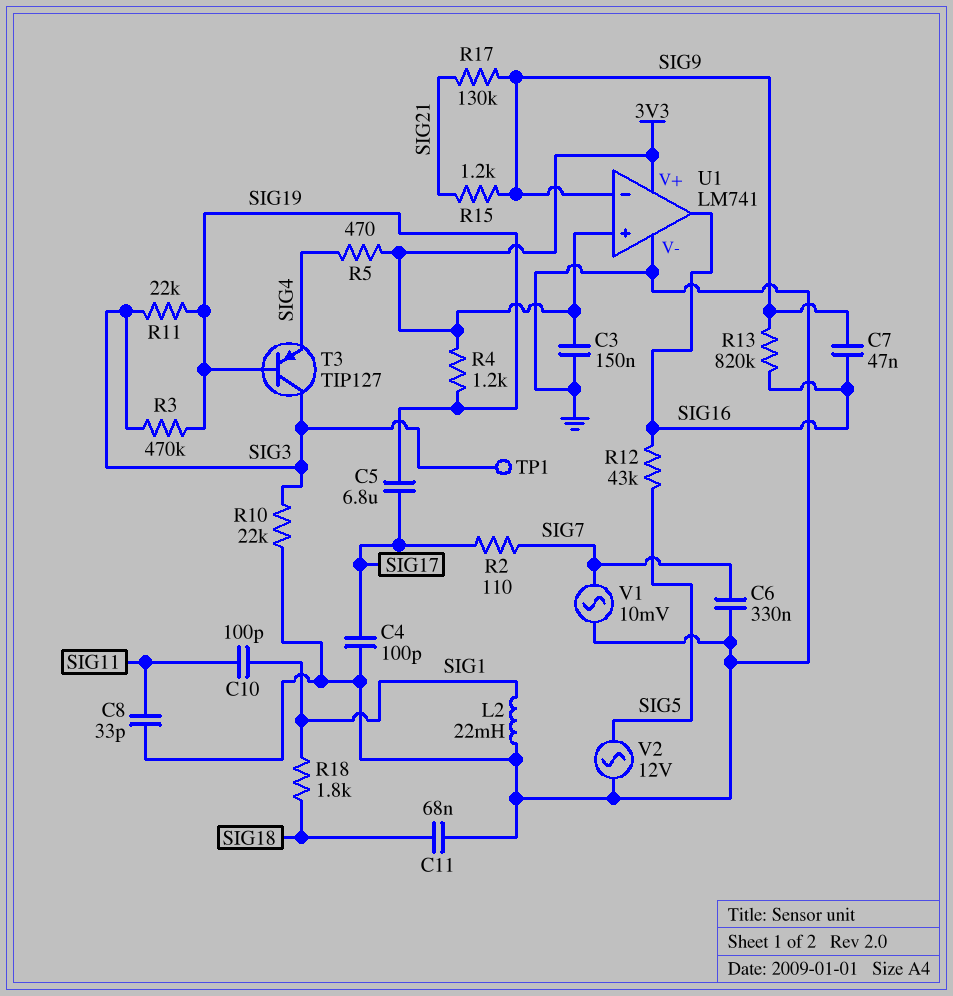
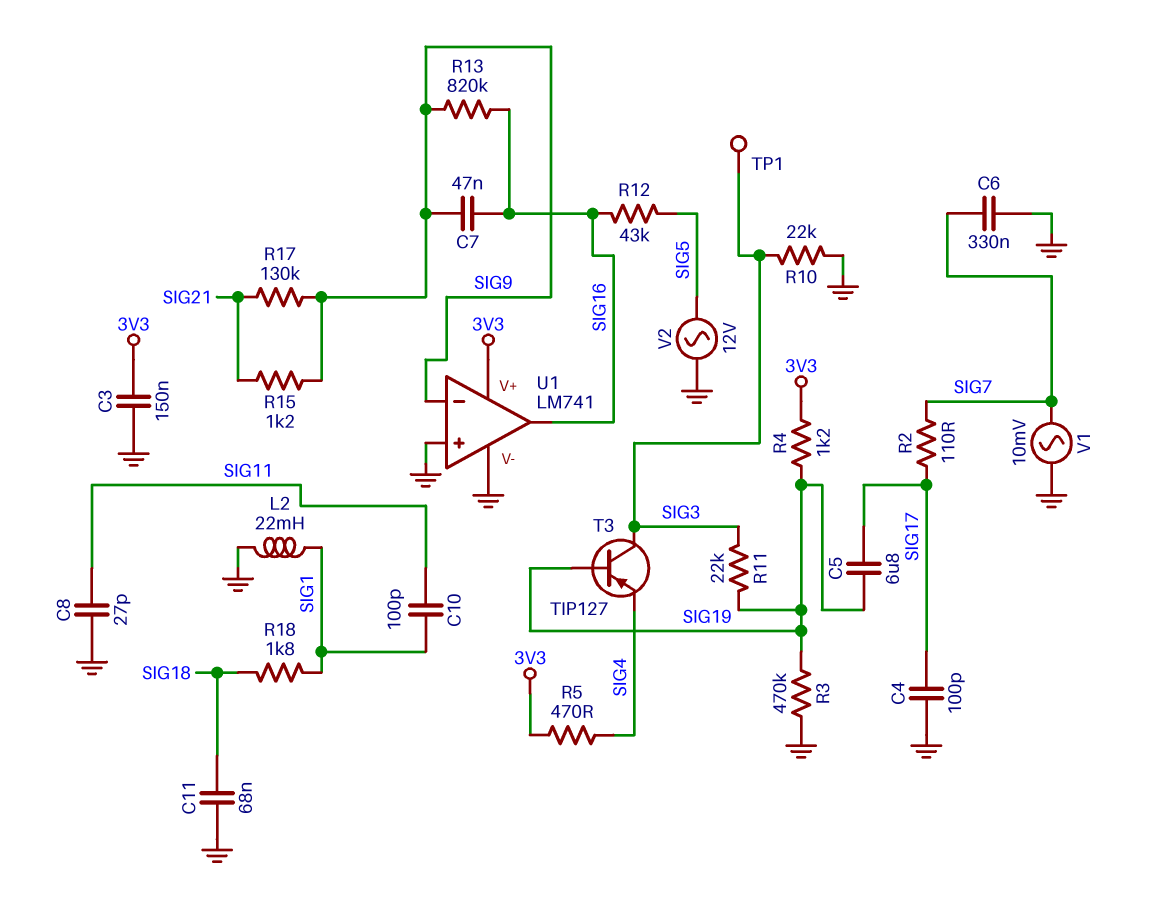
C8: 33pF (GND, SIG11) -> 27pF (GND, SIG11)
R3: 470k (SIG3, SIG19) -> 470k (GND, SIG19)
U1 pin in+: 3V3 -> GND

